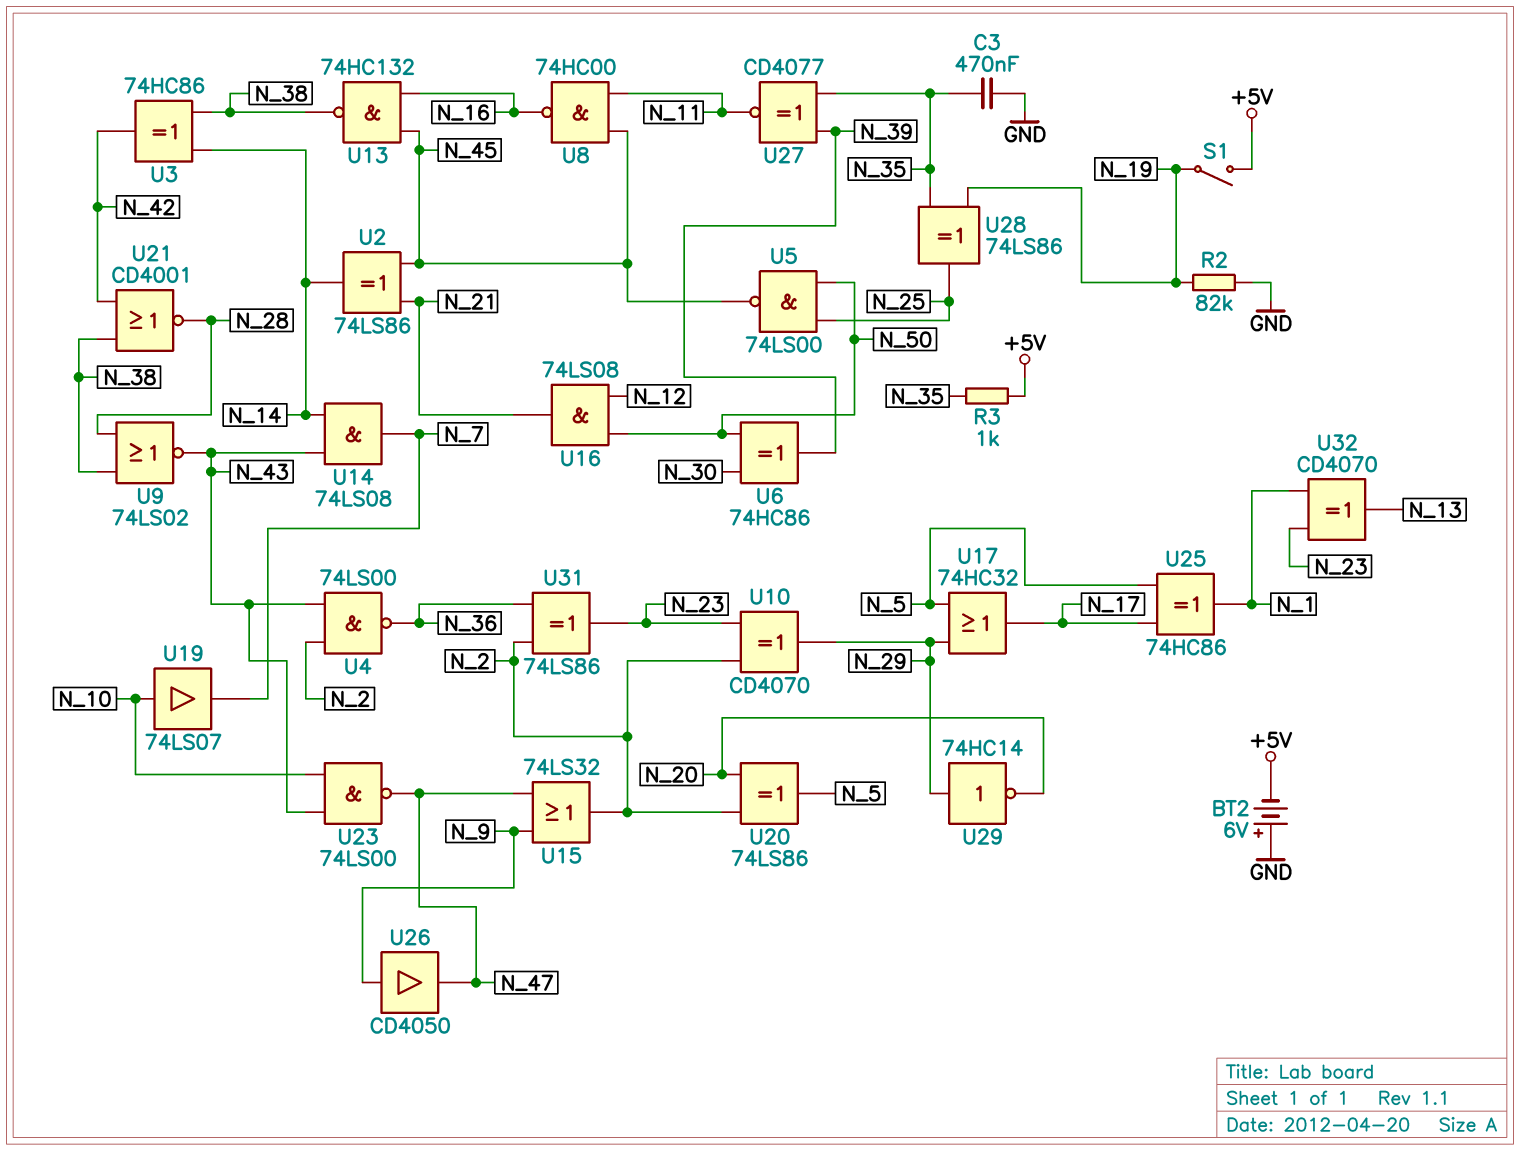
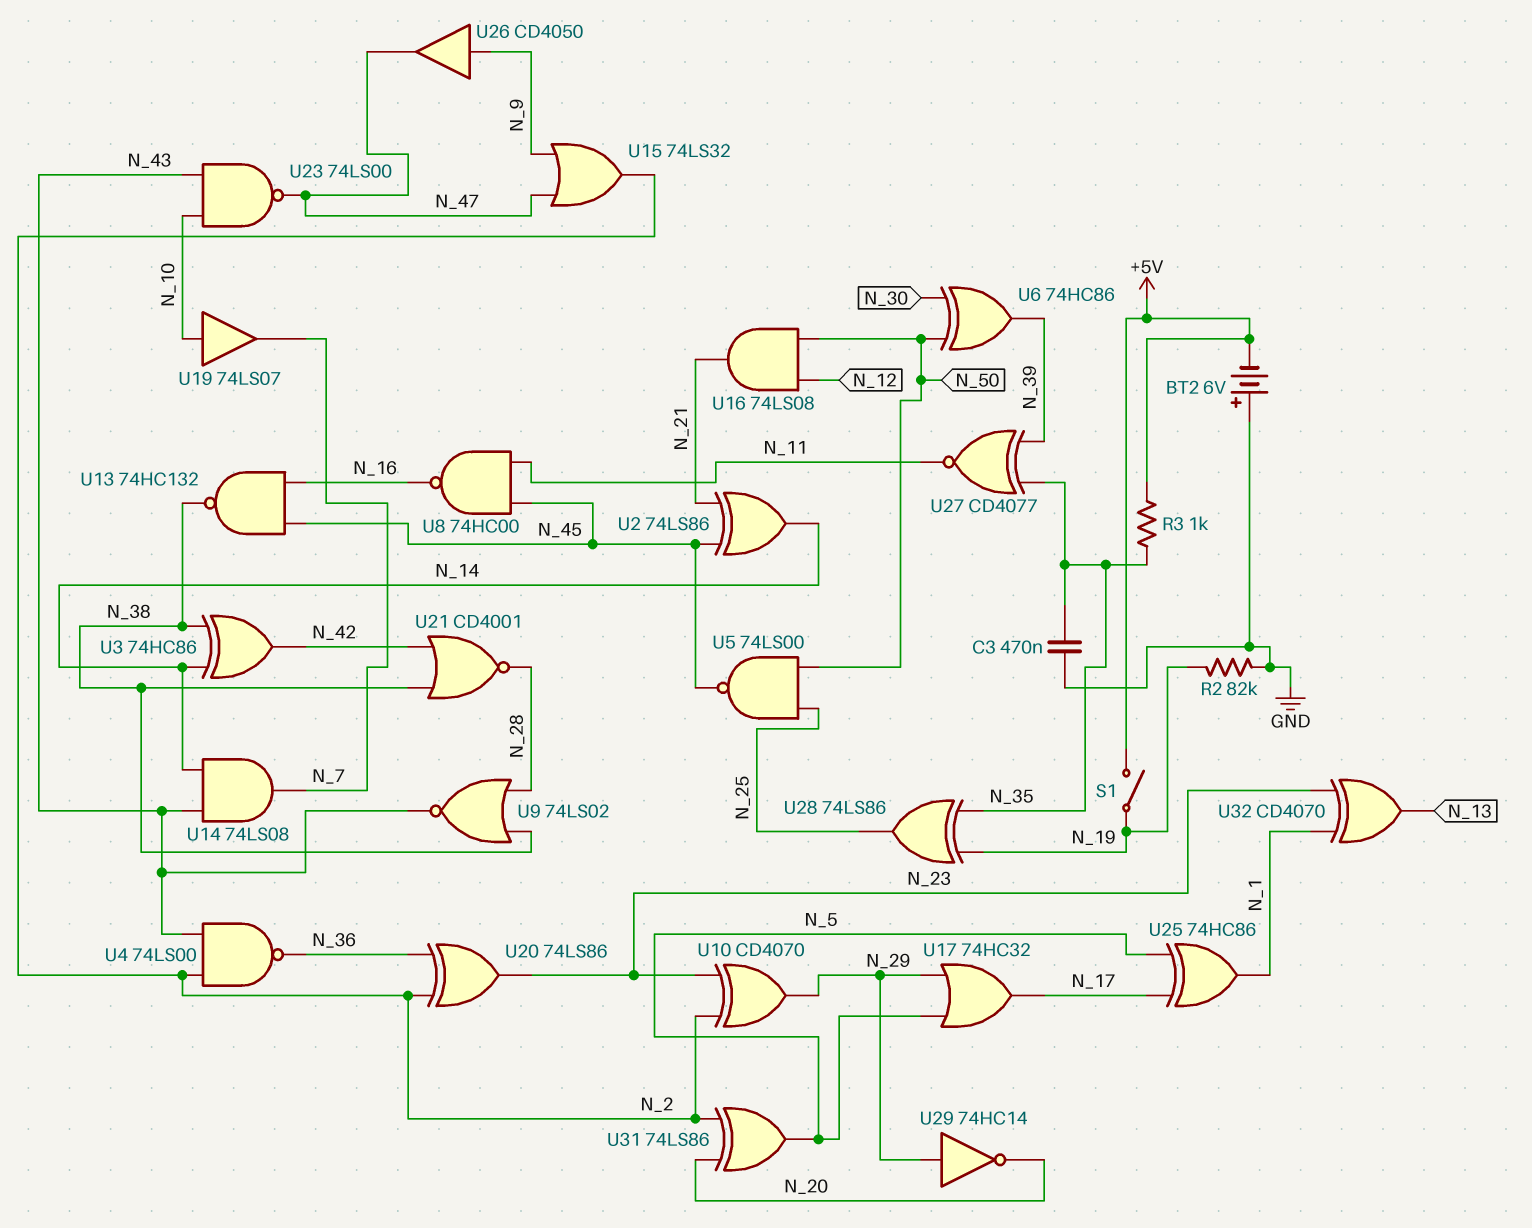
U20: XOR 74LS86 (in N_2, in N_20, out N_5) -> XOR 74LS86 (in N_2, in N_36, out N_23)
U31: XOR 74LS86 (in N_2, in N_36, out N_23) -> XOR 74LS86 (in N_2, in N_20, out N_5)

